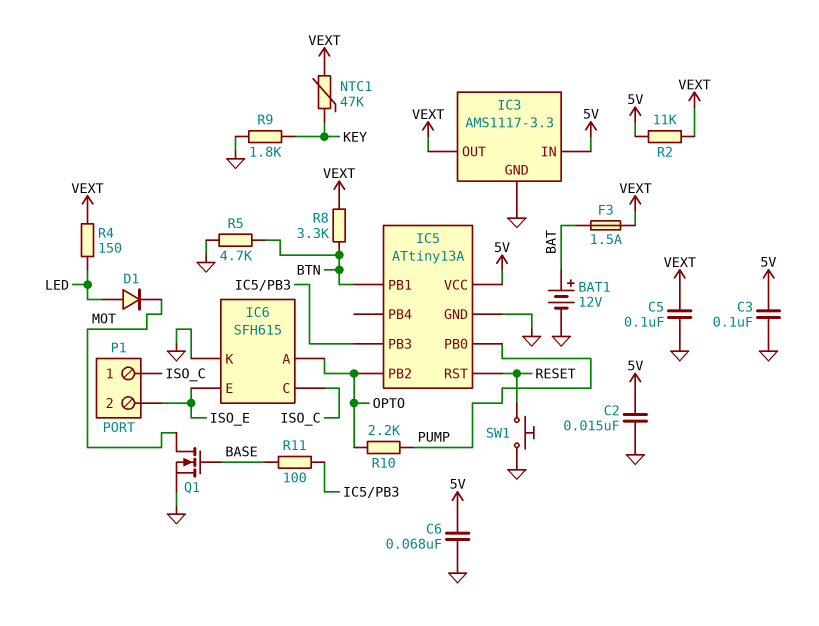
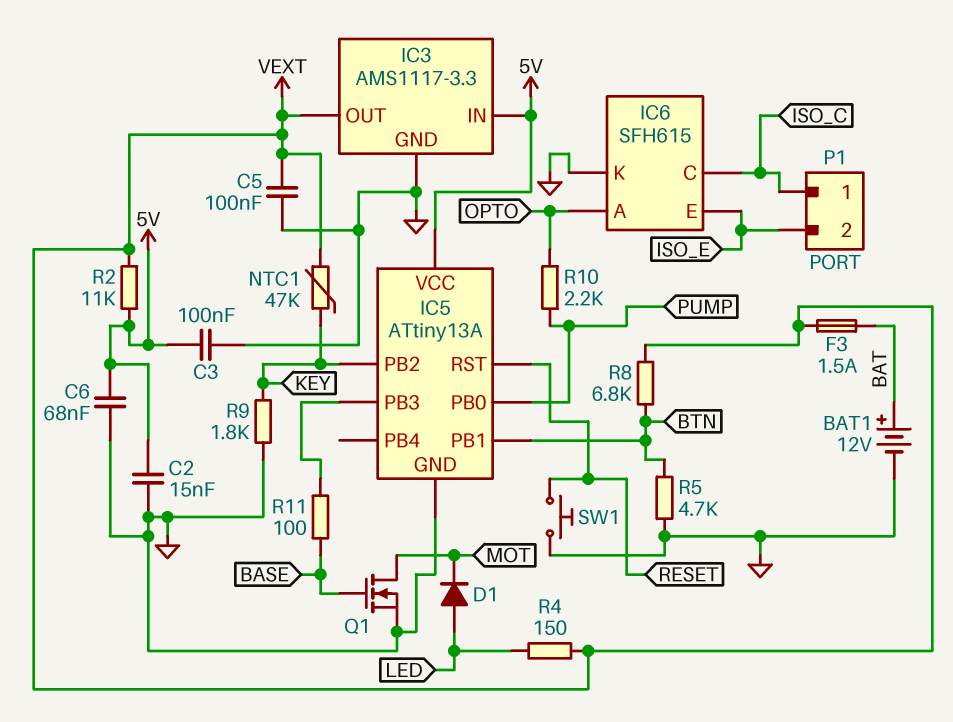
IC5 pin PB2: OPTO -> KEY
R8: 3.3k (BTN, VEXT) -> 6.8k (BTN, VEXT)

